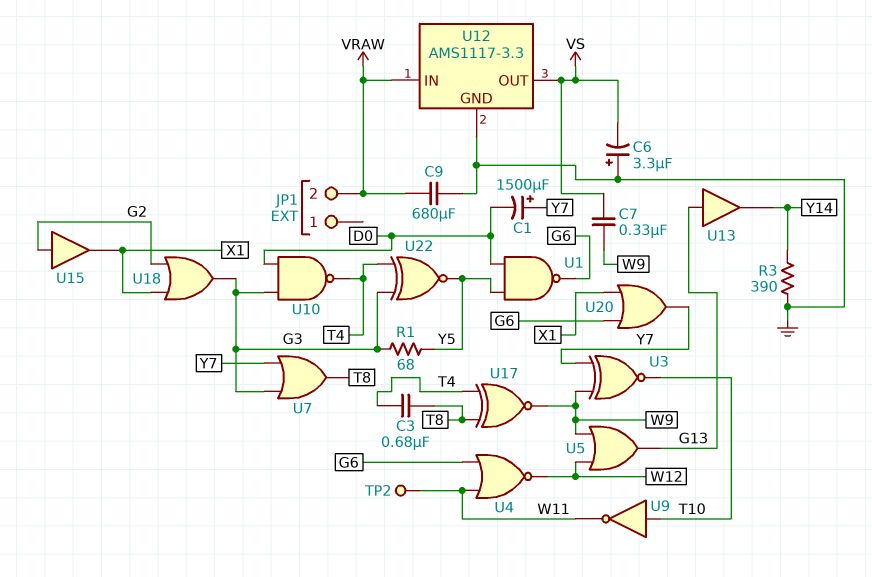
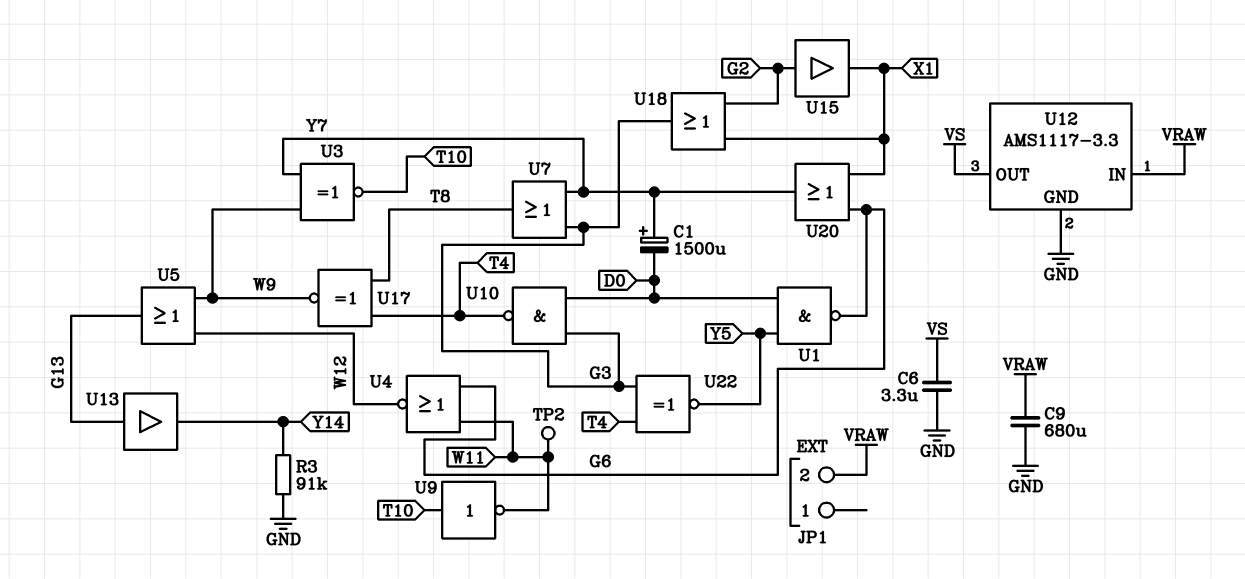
C3: 680nF (T4, T8) -> none
C6: 3.3uF (plus GND, minus VS) -> 3.3uF (GND, VS)
C7: 330nF (VS, W9) -> none
R1: 68 (G3, Y5) -> none
R3: 390 (GND, Y14) -> 91k (GND, Y14)

